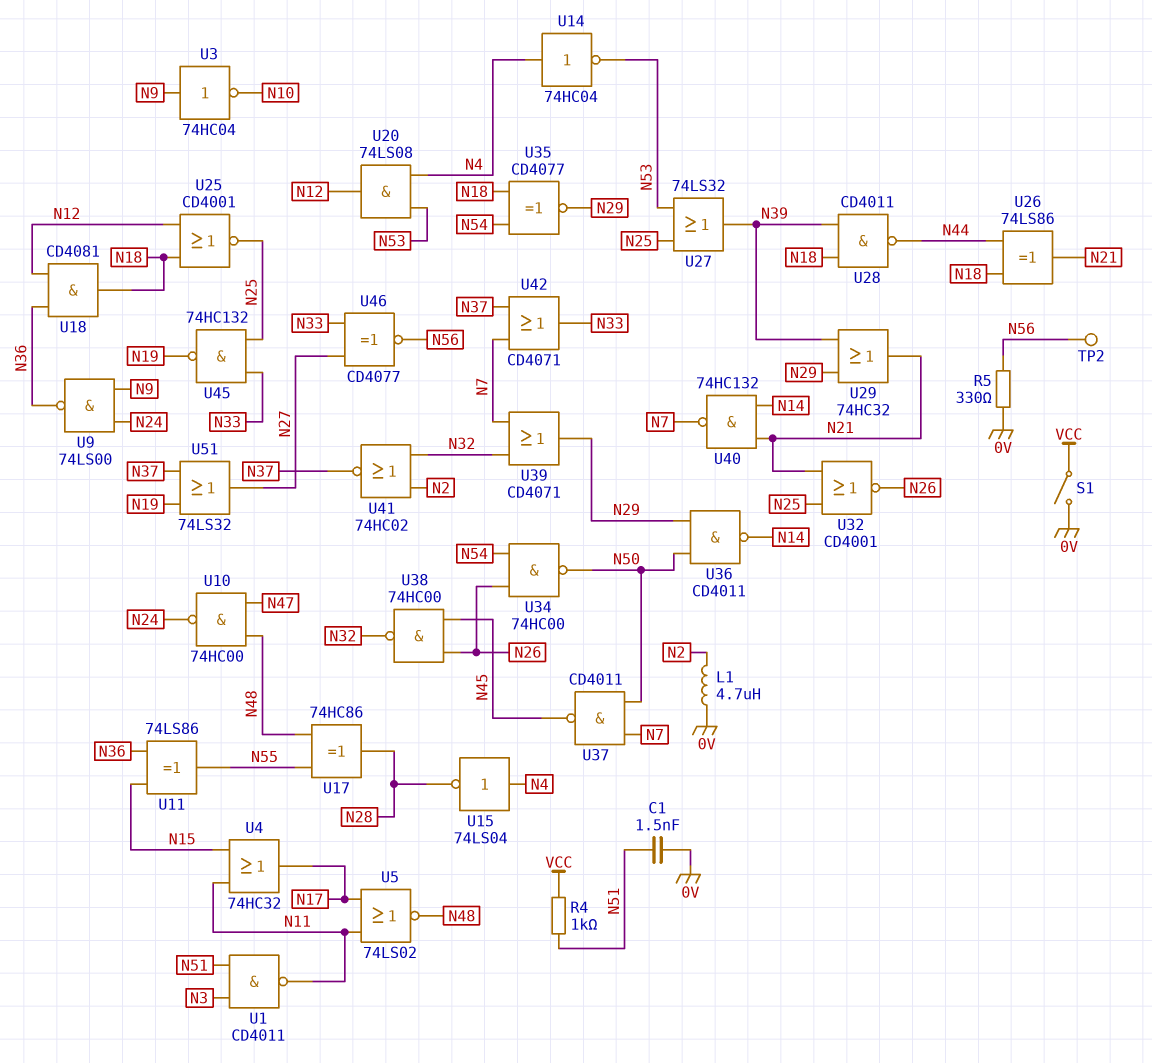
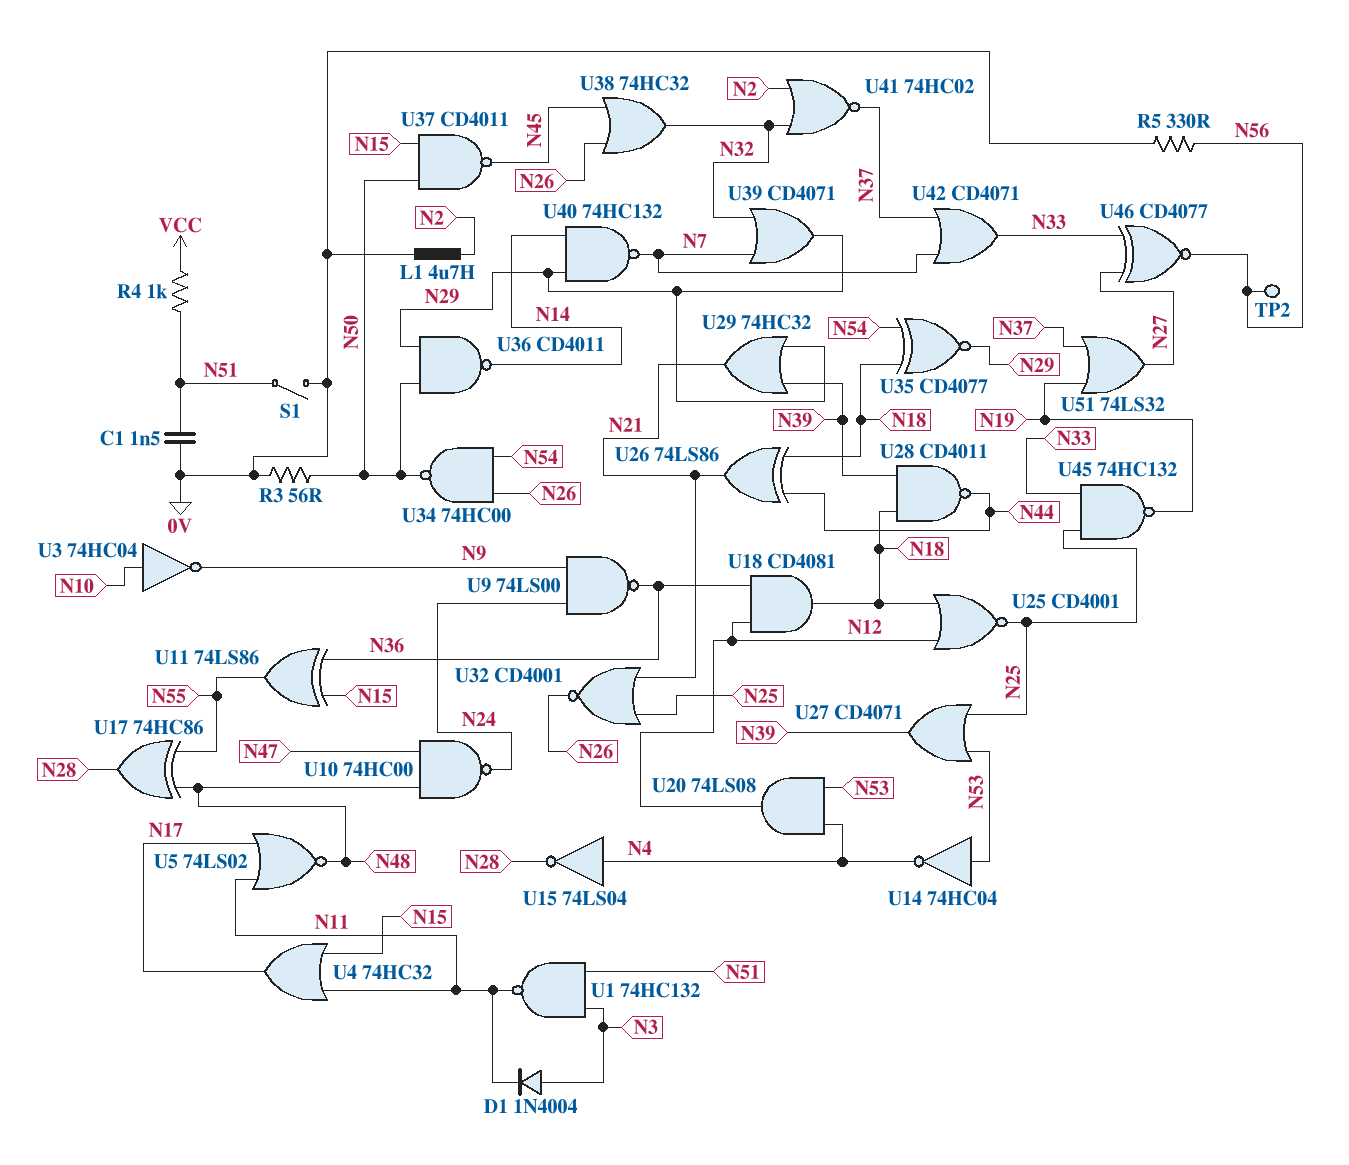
D1: none -> diode 1N4004 (A N3, K N11)
R3: none -> 56 (0V, N50)
S1: switch (0V, VCC) -> switch (0V, N51)
U1: NAND CD4011 (in N3, in N51, out N11) -> NAND 74HC132 (in N3, in N51, out N11)
U3: NOT 74HC04 (in N9, out N10) -> NOT 74HC04 (in N10, out N9)
U14: NOT 74HC04 (in N4, out N53) -> NOT 74HC04 (in N53, out N4)
U27: OR 74LS32 (in N25, in N53, out N39) -> OR CD4071 (in N25, in N53, out N39)
U37: NAND CD4011 (in N7, in N50, out N45) -> NAND CD4011 (in N15, in N50, out N45)
U38: NAND 74HC00 (in N26, in N45, out N32) -> OR 74HC32 (in N26, in N45, out N32)
U40: NAND 74HC132 (in N14, in N21, out N7) -> NAND 74HC132 (in N14, in N29, out N7)

